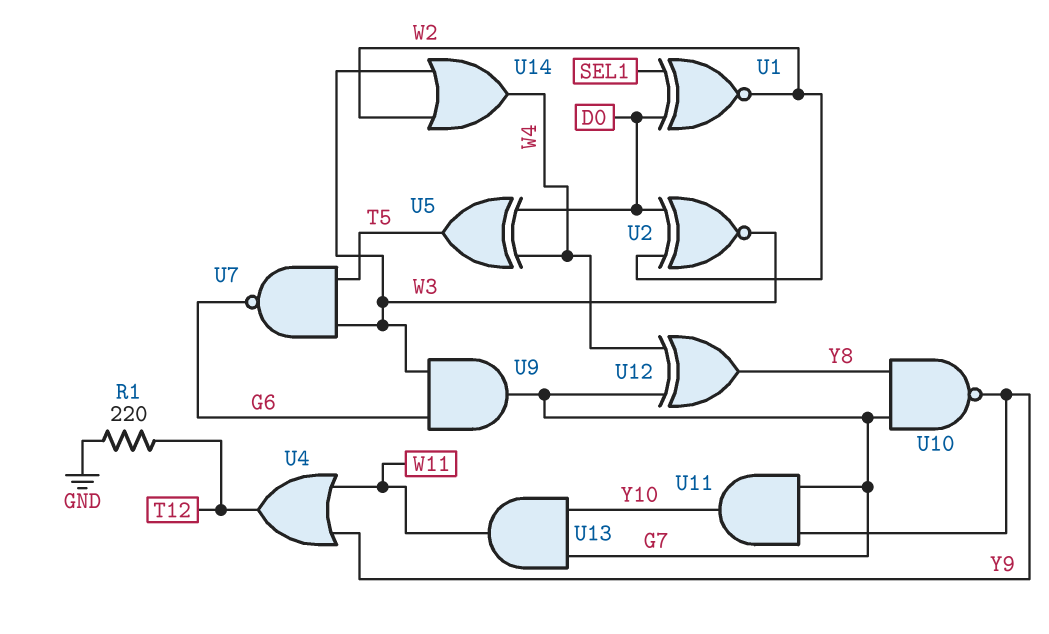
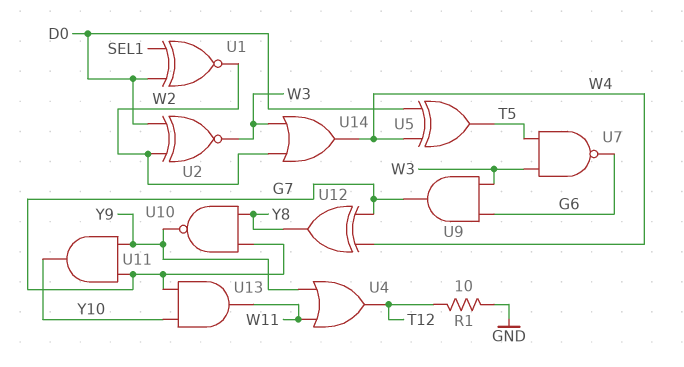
R1: 220 (GND, T12) -> 10 (GND, T12)

